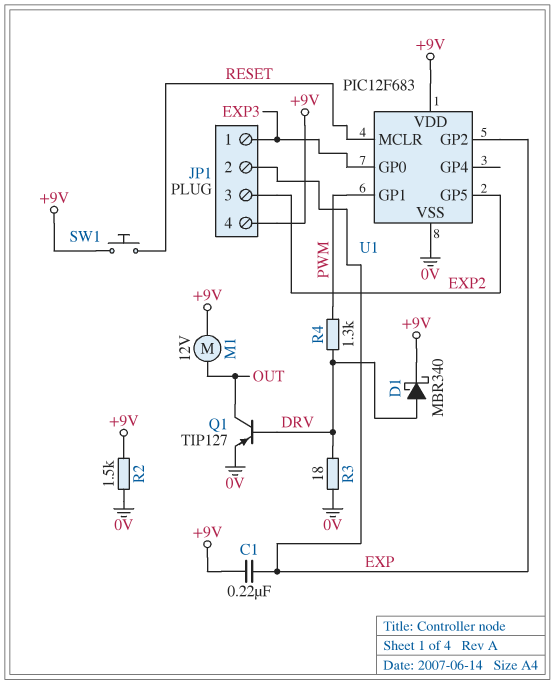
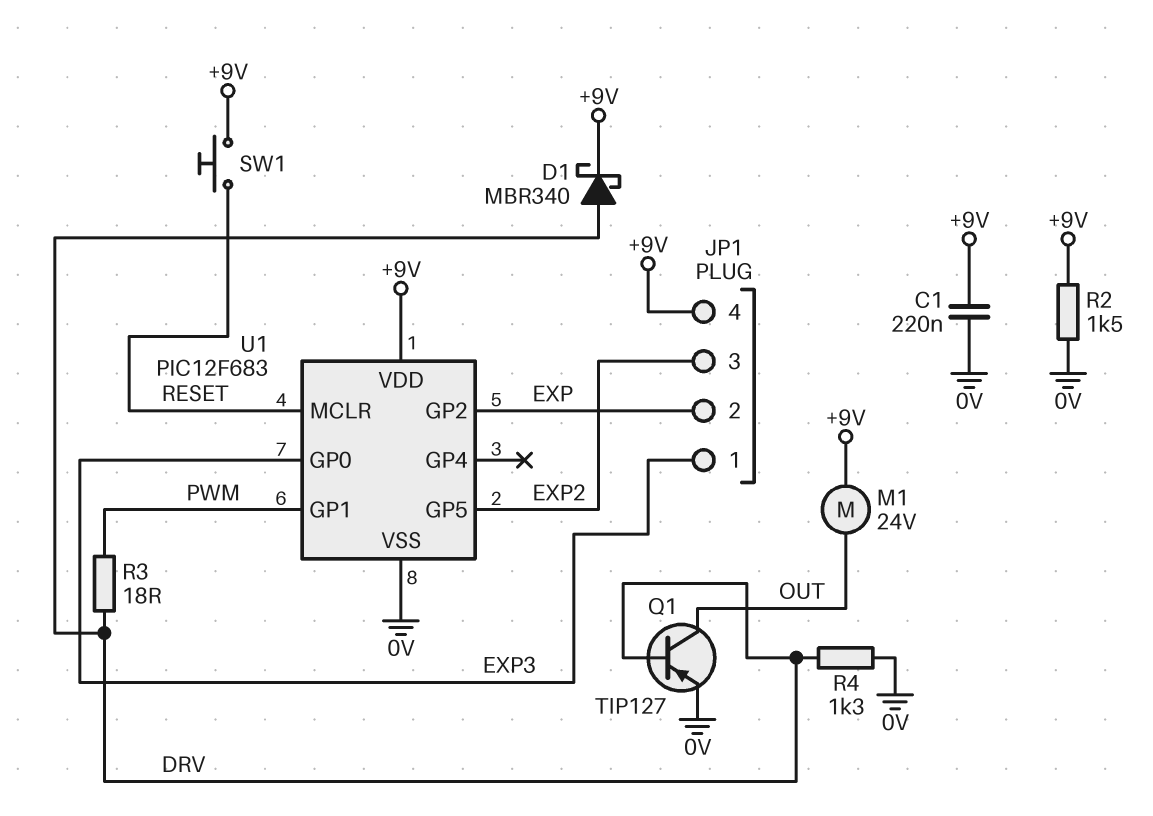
C1: 220nF (+9V, EXP) -> 220nF (+9V, 0V)
M1: motor 12V (+9V, OUT) -> motor 24V (+9V, OUT)
R3: 18 (0V, DRV) -> 18 (DRV, PWM)
R4: 1.3k (DRV, PWM) -> 1.3k (0V, DRV)

